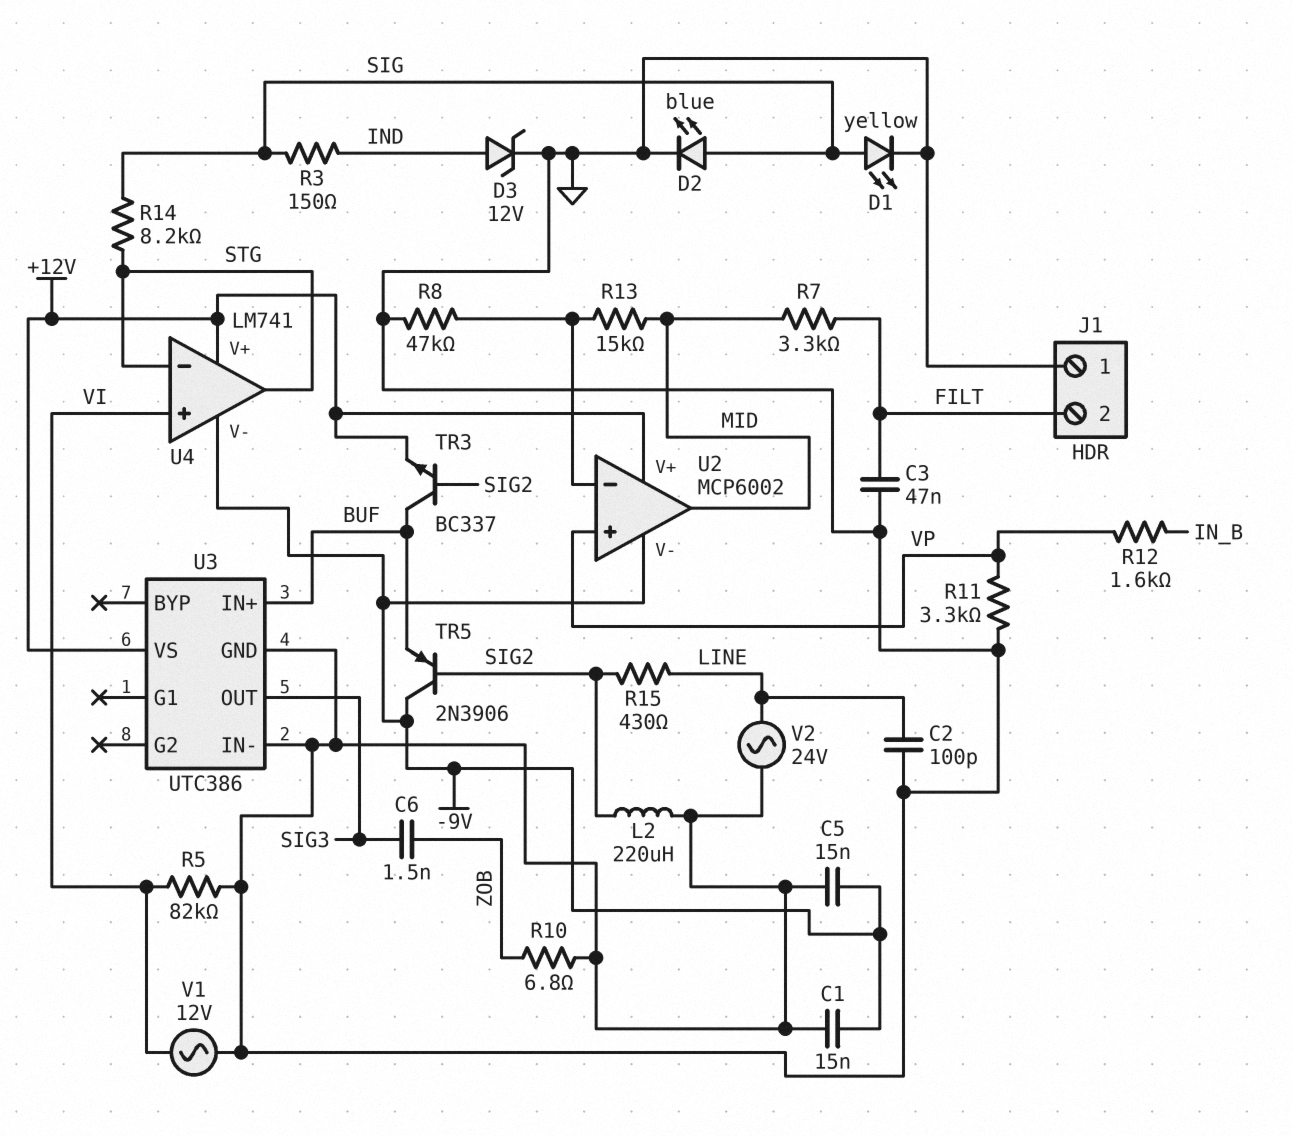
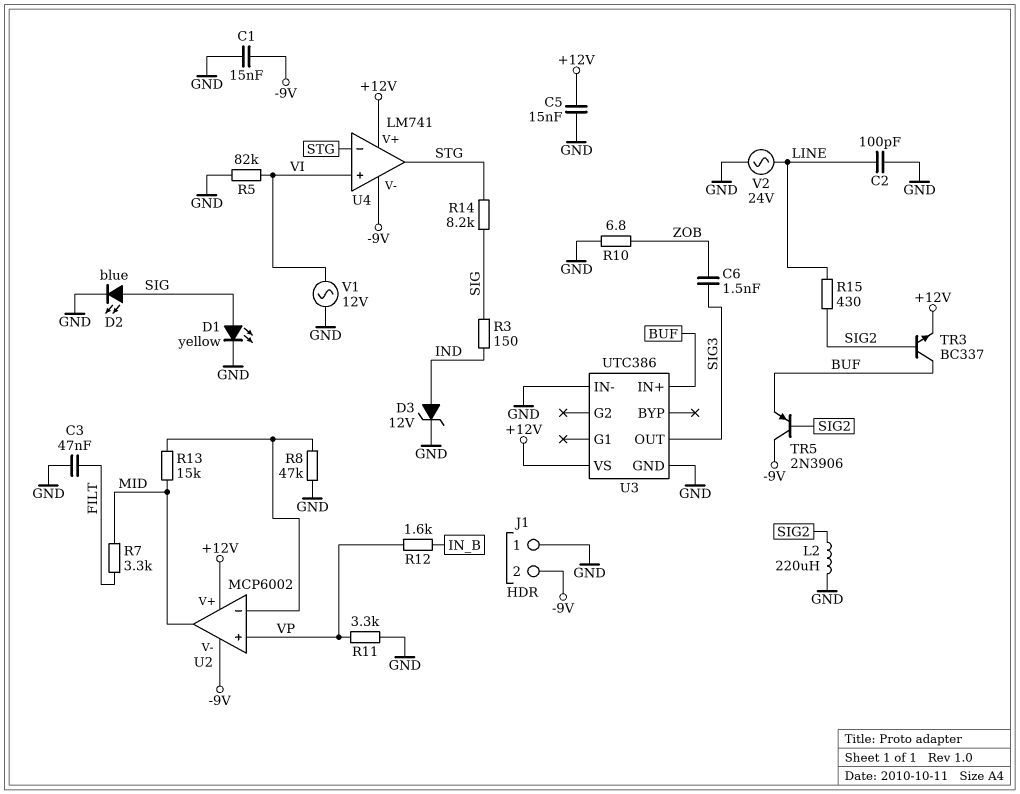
C5: 15nF (-9V, GND) -> 15nF (+12V, GND)
J1 pin 2: FILT -> -9V

